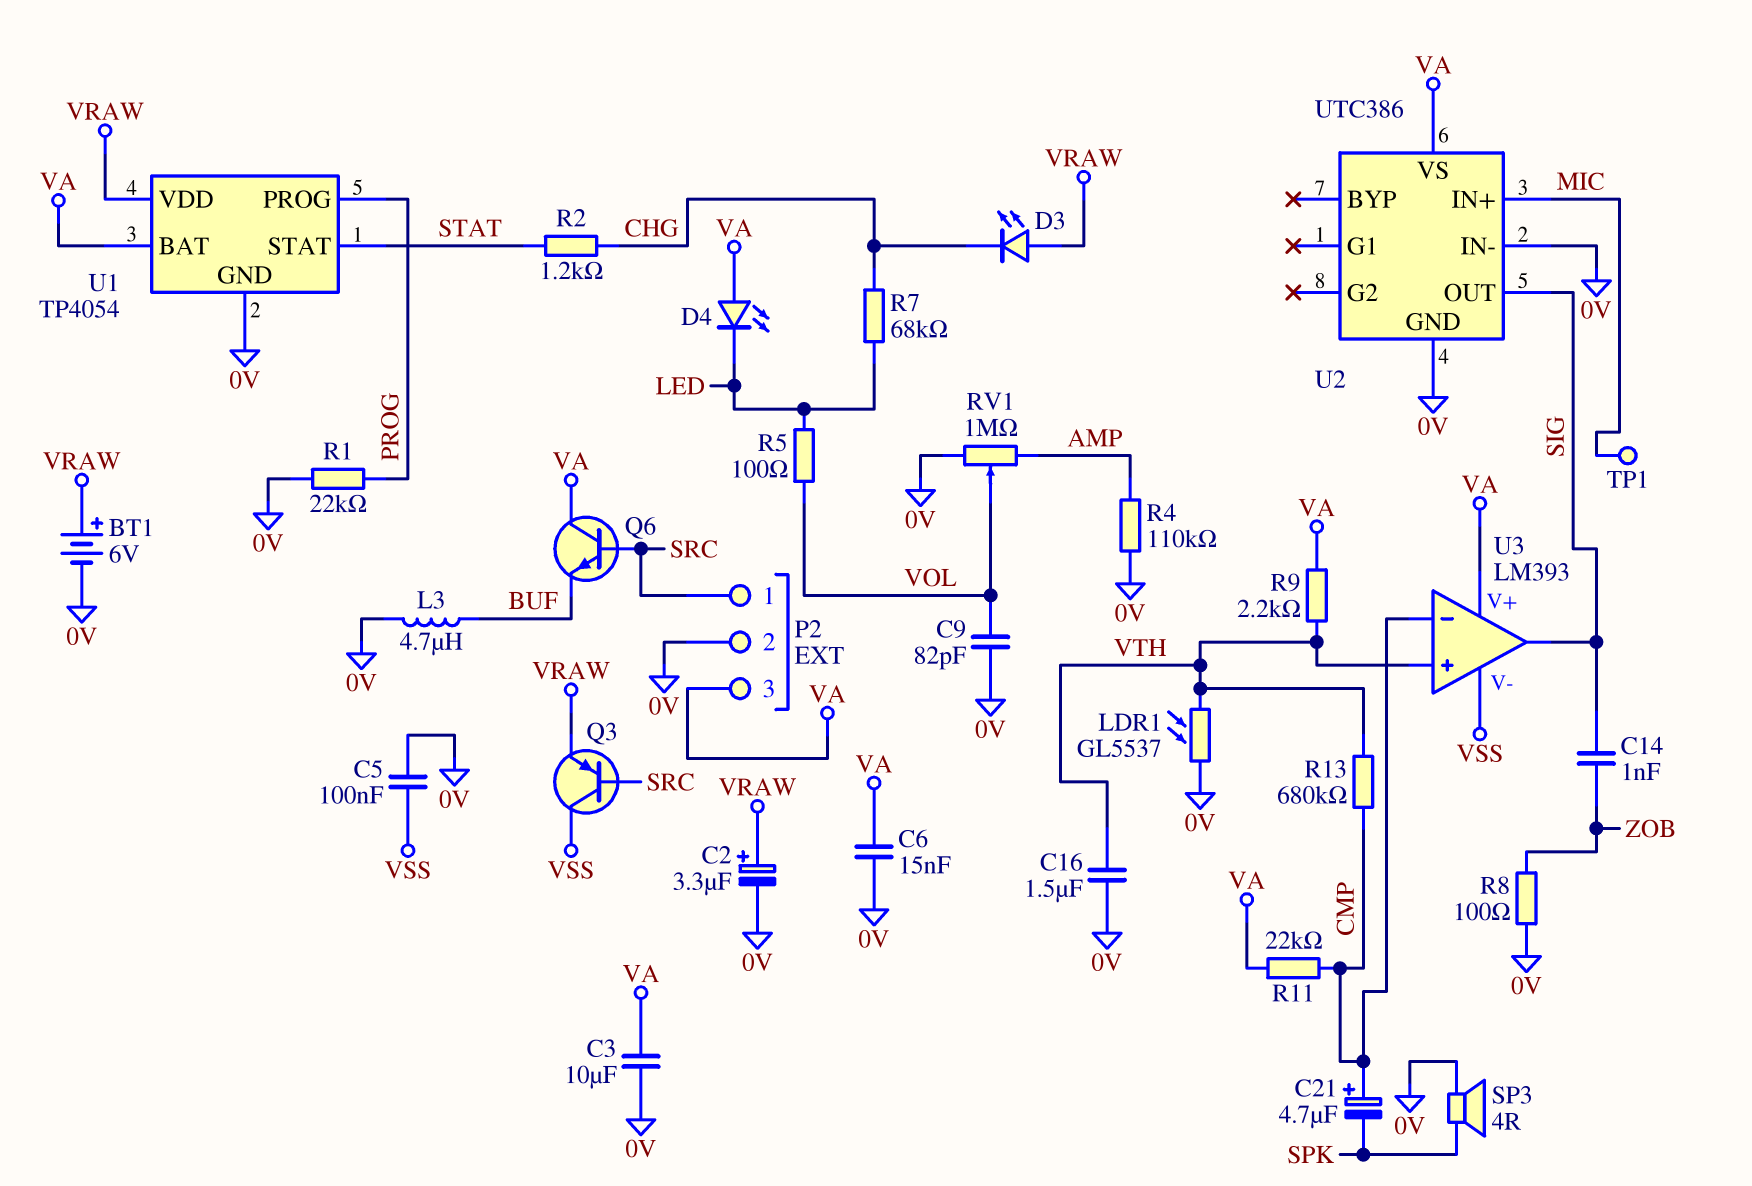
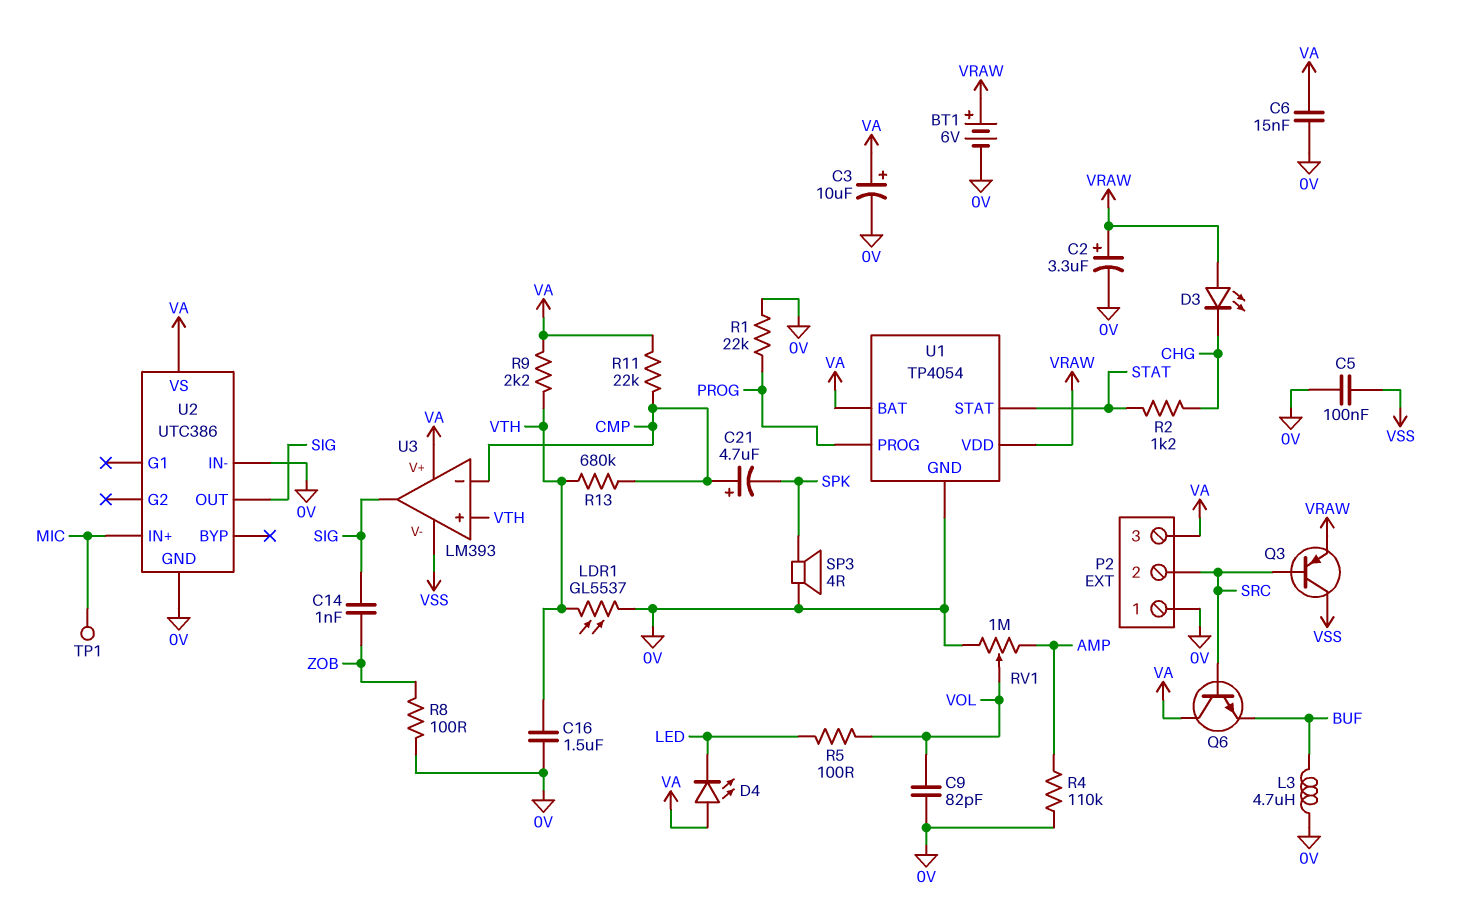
C3: 10uF (0V, VA) -> 10uF (plus VA, minus 0V)
P2 pin 1: SRC -> 0V
P2 pin 2: 0V -> SRC
R7: 68k (CHG, LED) -> none

